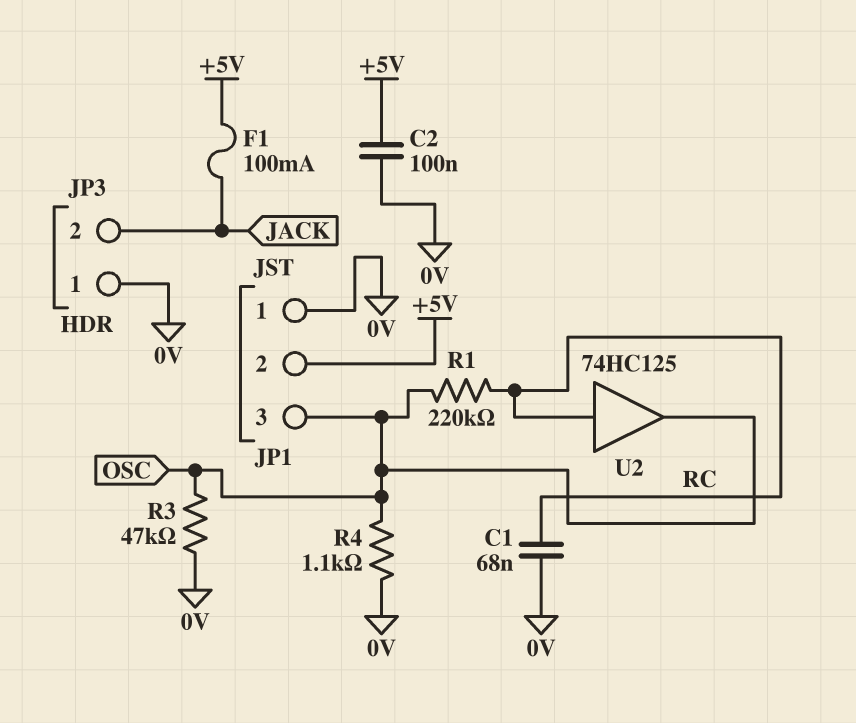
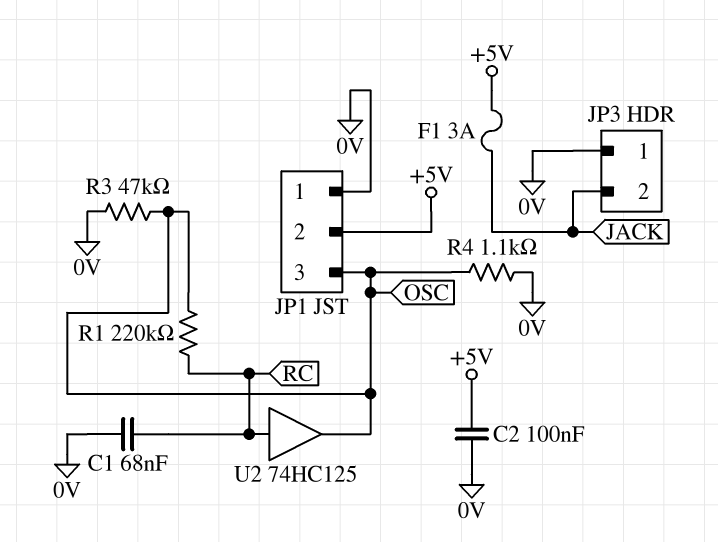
F1: 100mA (+5V, JACK) -> 3A (+5V, JACK)

